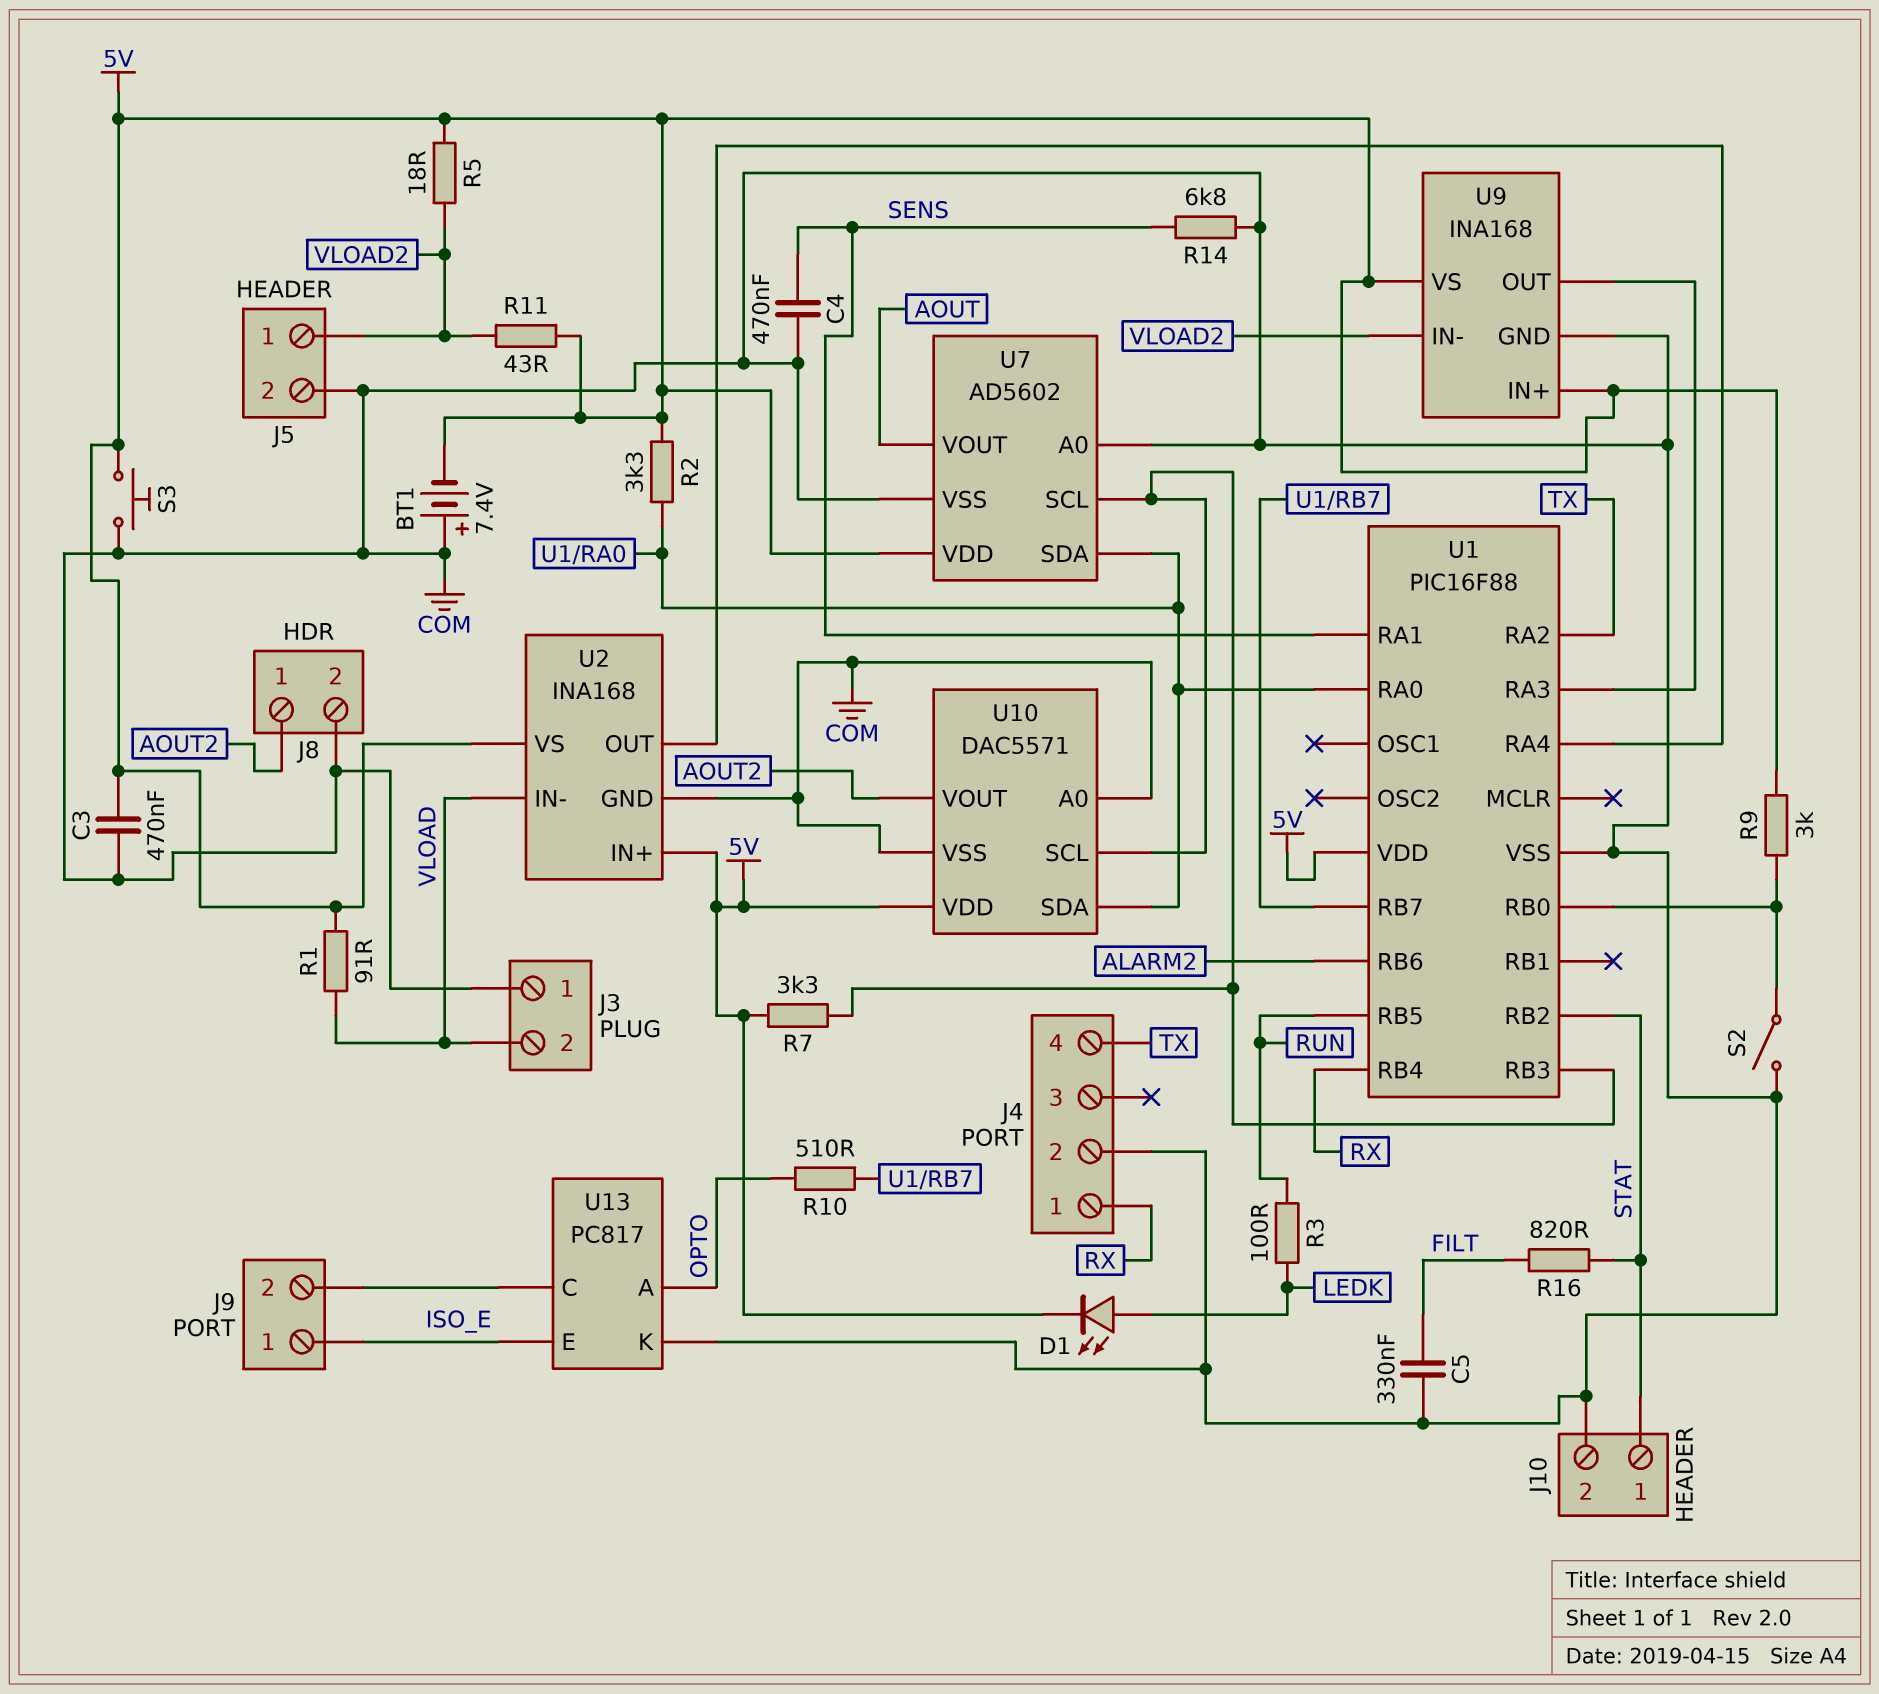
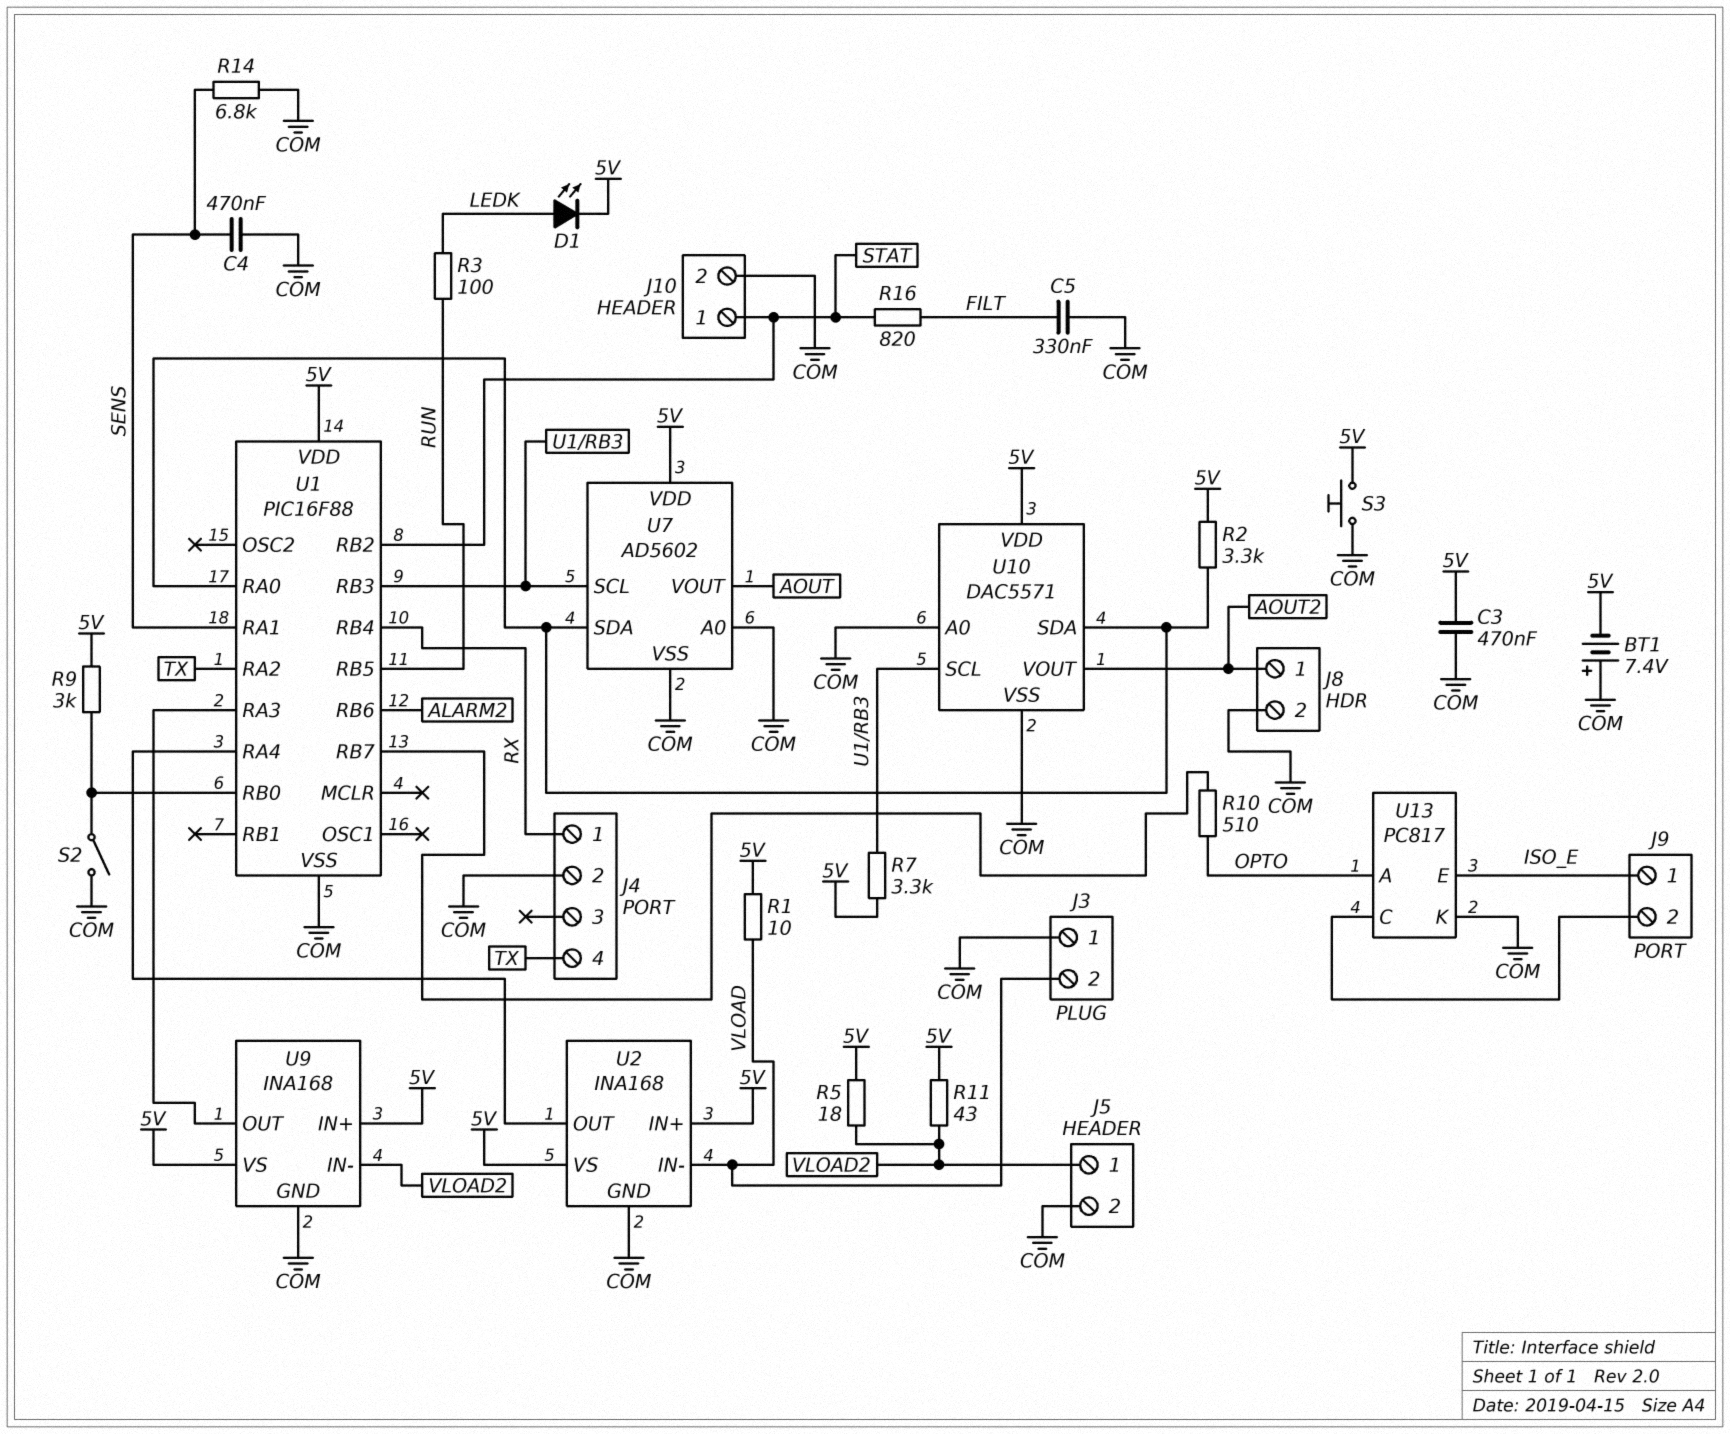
R1: 91 (5V, VLOAD) -> 10 (5V, VLOAD)

